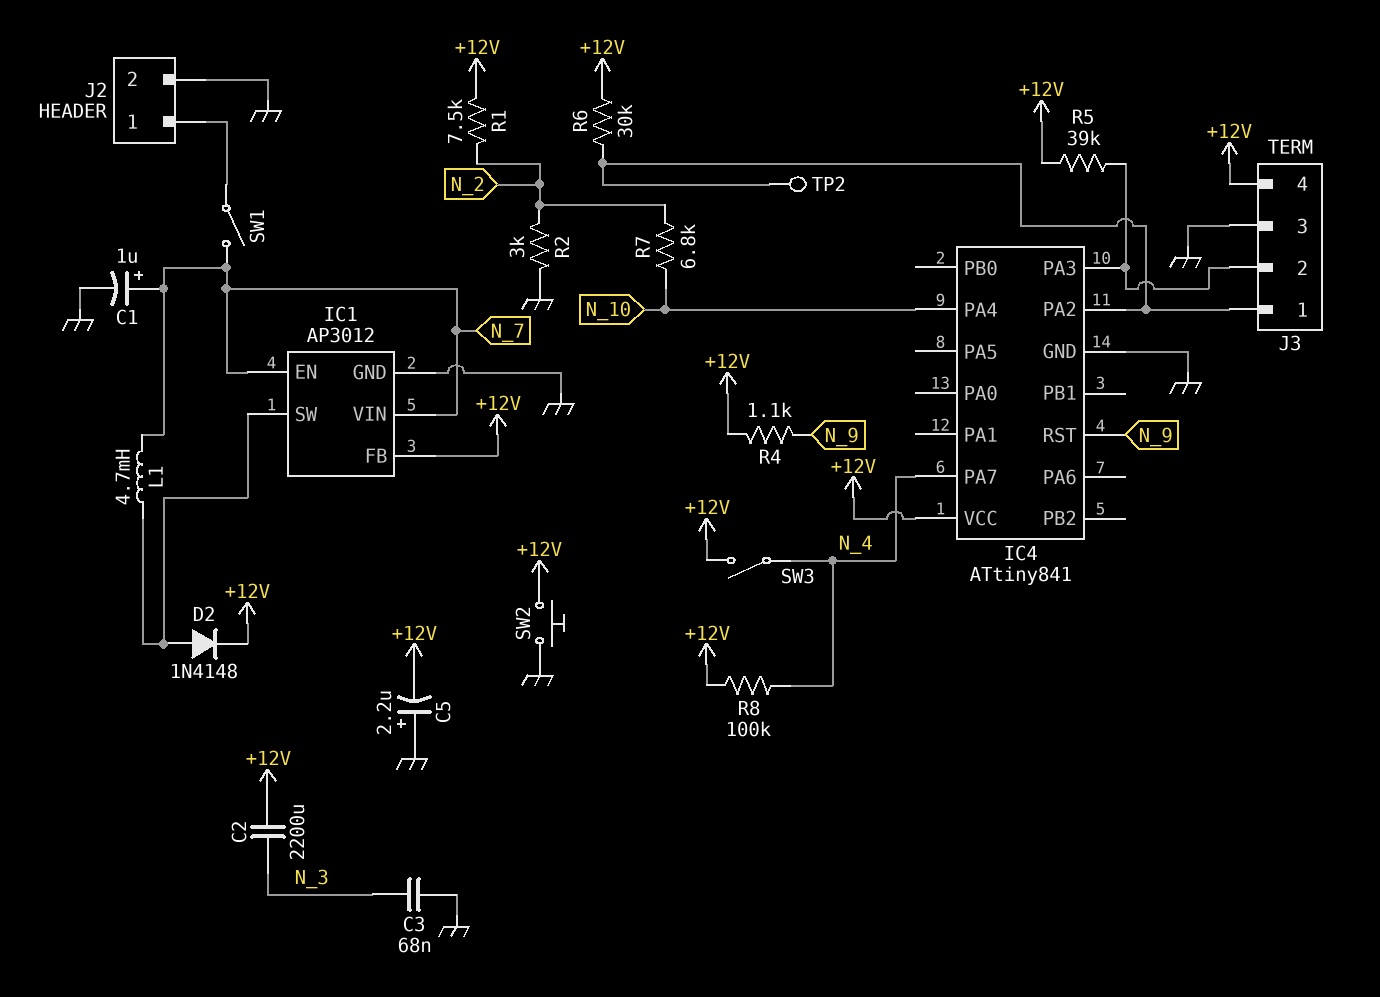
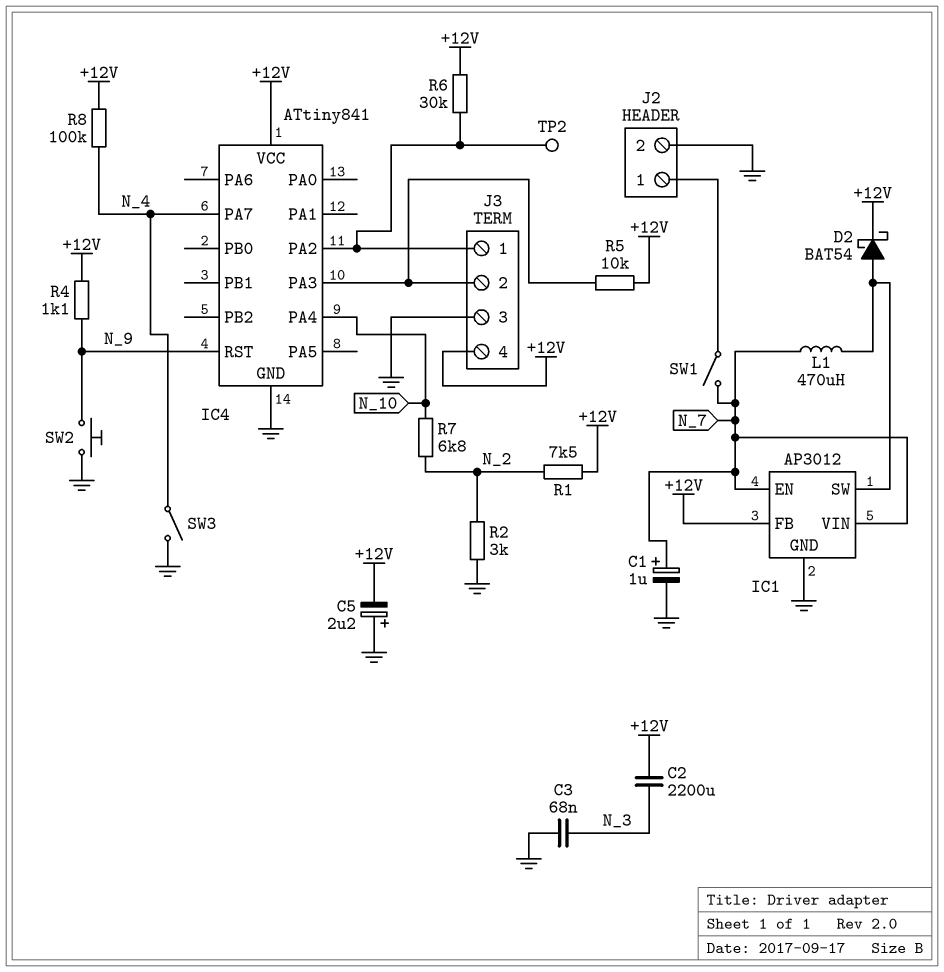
D2: diode 1N4148 (A IC1/SW, K +12V) -> schottky BAT54 (A IC1/SW, K +12V)
L1: 4.7mH (IC1/SW, N_7) -> 470uH (IC1/SW, N_7)
R5: 39k (+12V, IC4/PA3) -> 10k (+12V, IC4/PA3)
SW2: button (+12V, GND) -> button (GND, N_9)
SW3: switch (+12V, N_4) -> switch (GND, N_4)

